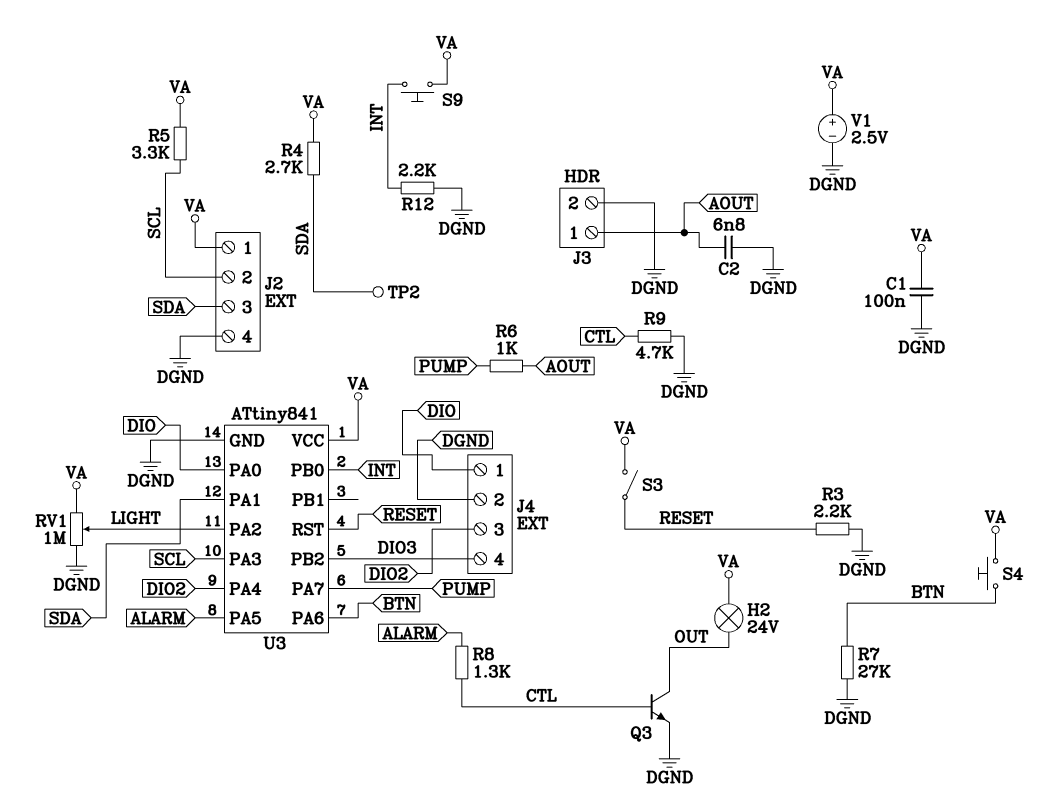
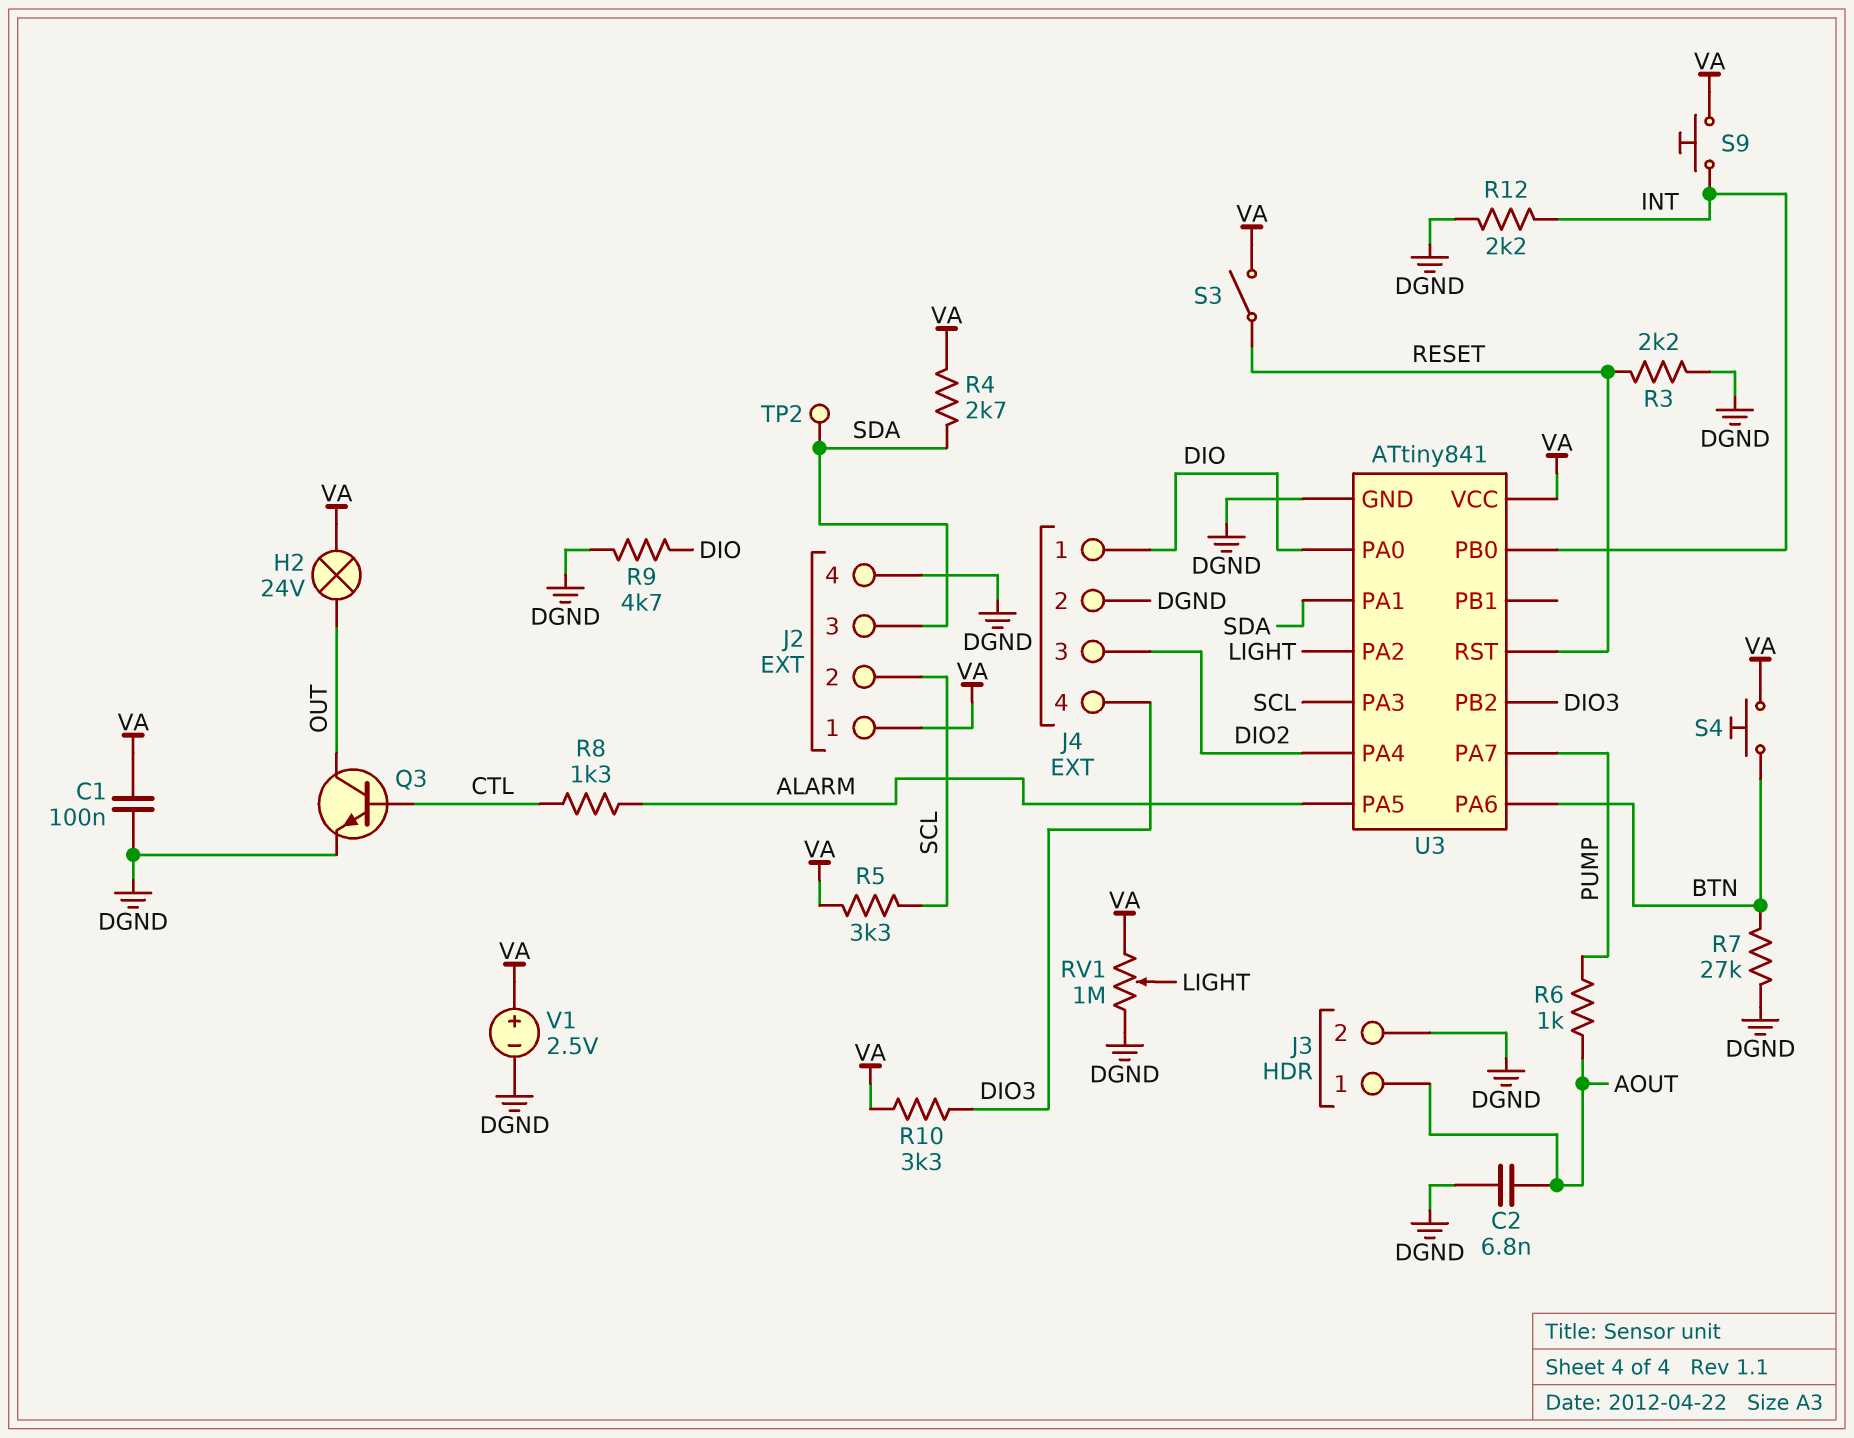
R9: 4.7k (CTL, DGND) -> 4.7k (DGND, DIO)
R10: none -> 3.3k (DIO3, VA)

